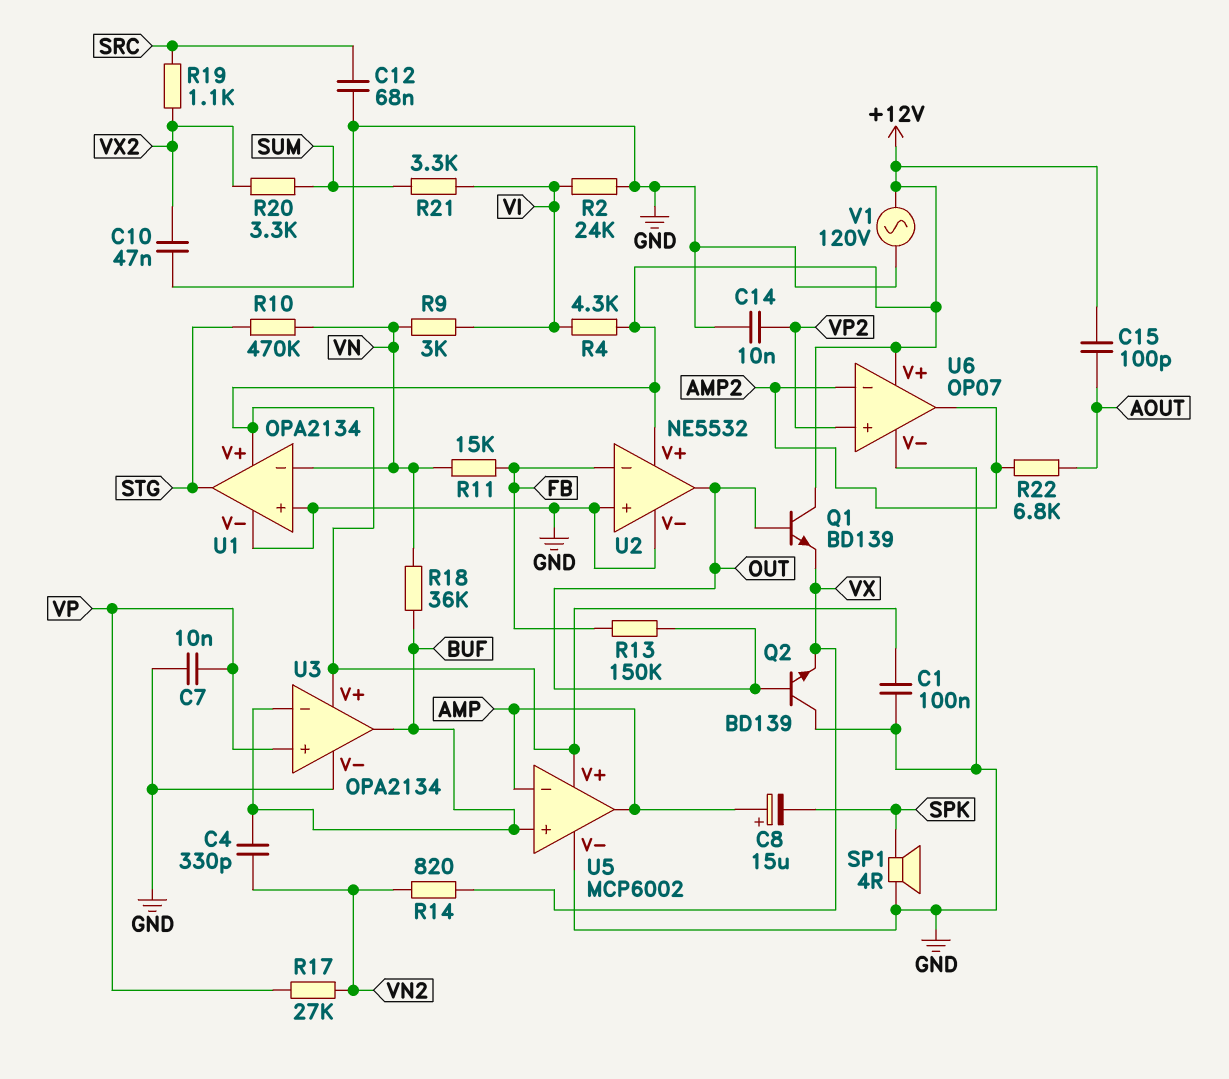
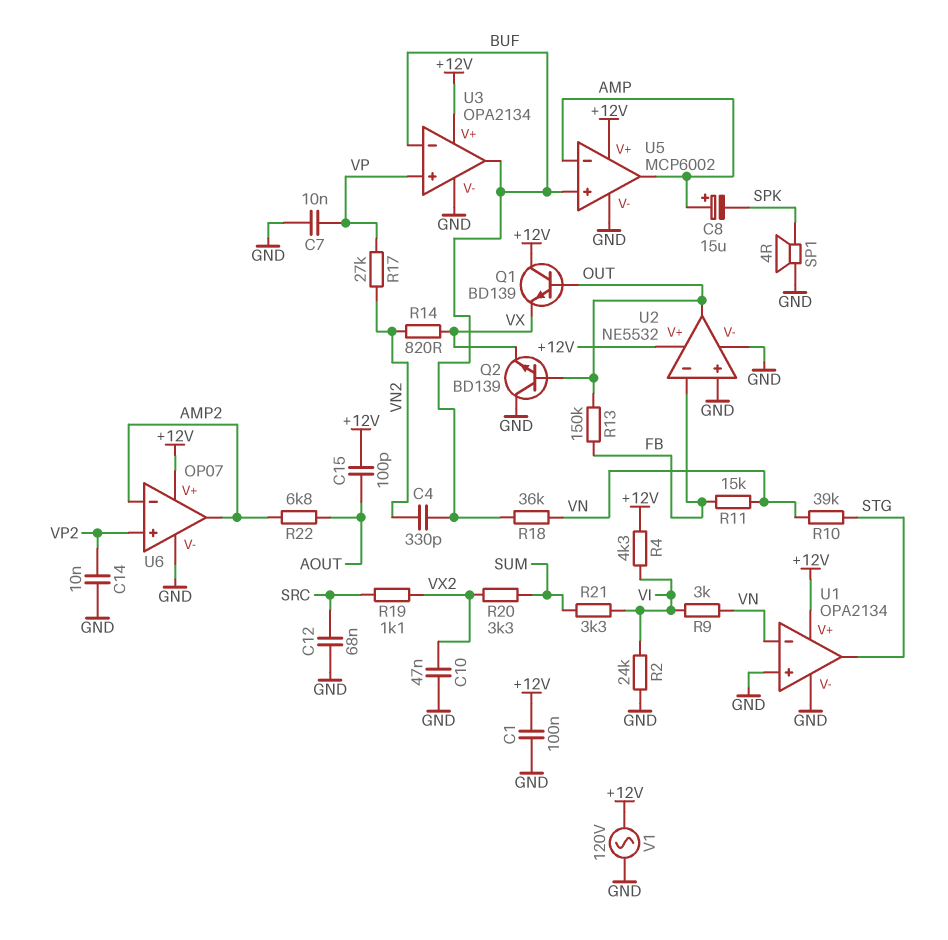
R10: 470k (STG, VN) -> 39k (STG, VN)

